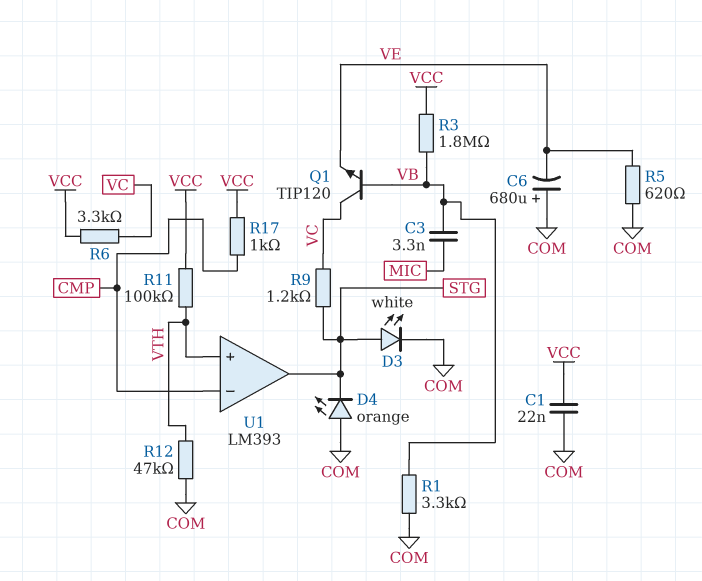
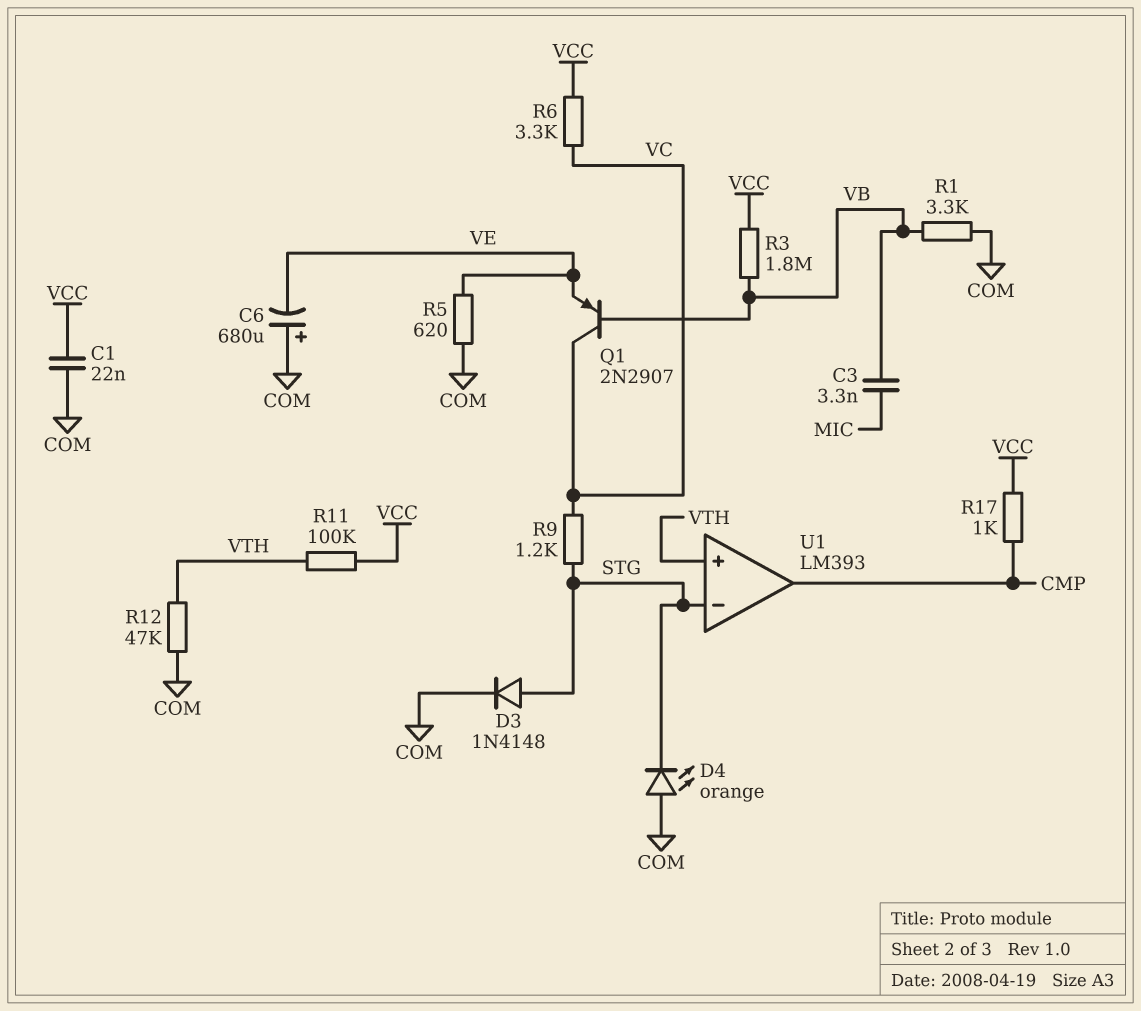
D3: LED white (A STG, K COM) -> diode 1N4148 (A STG, K COM)
Q1: NPN TIP120 (B VB, C VC, E VE) -> PNP 2N2907 (B VB, C VC, E VE)
U1 pin in-: CMP -> STG
U1 pin out: STG -> CMP

